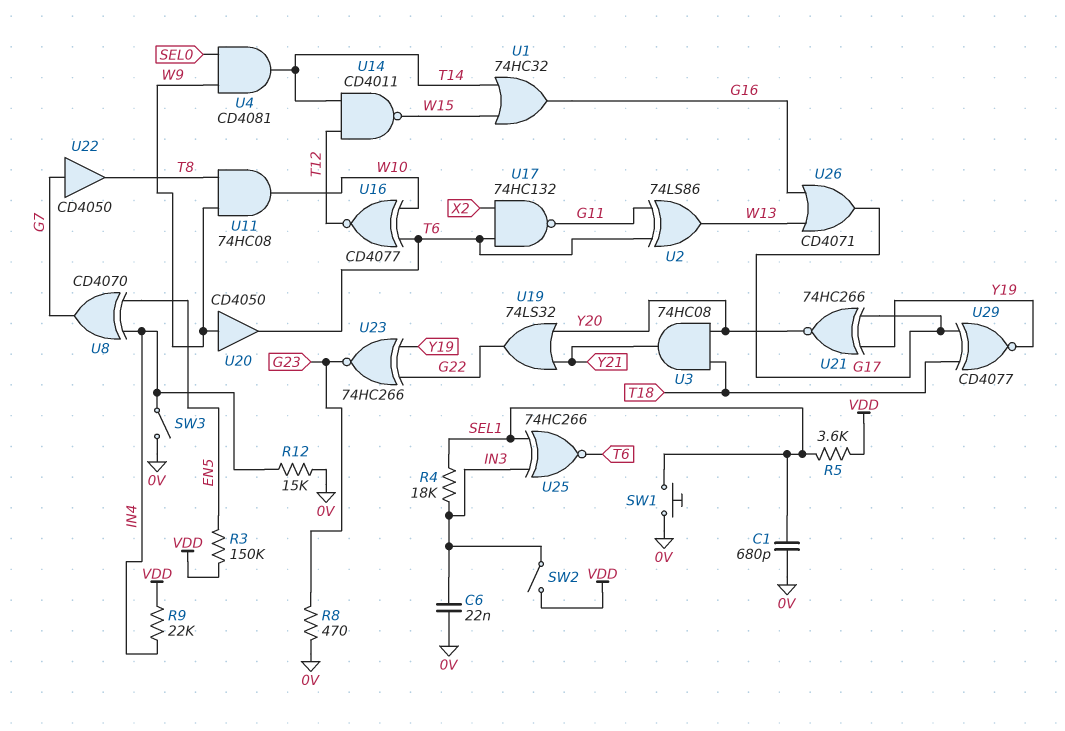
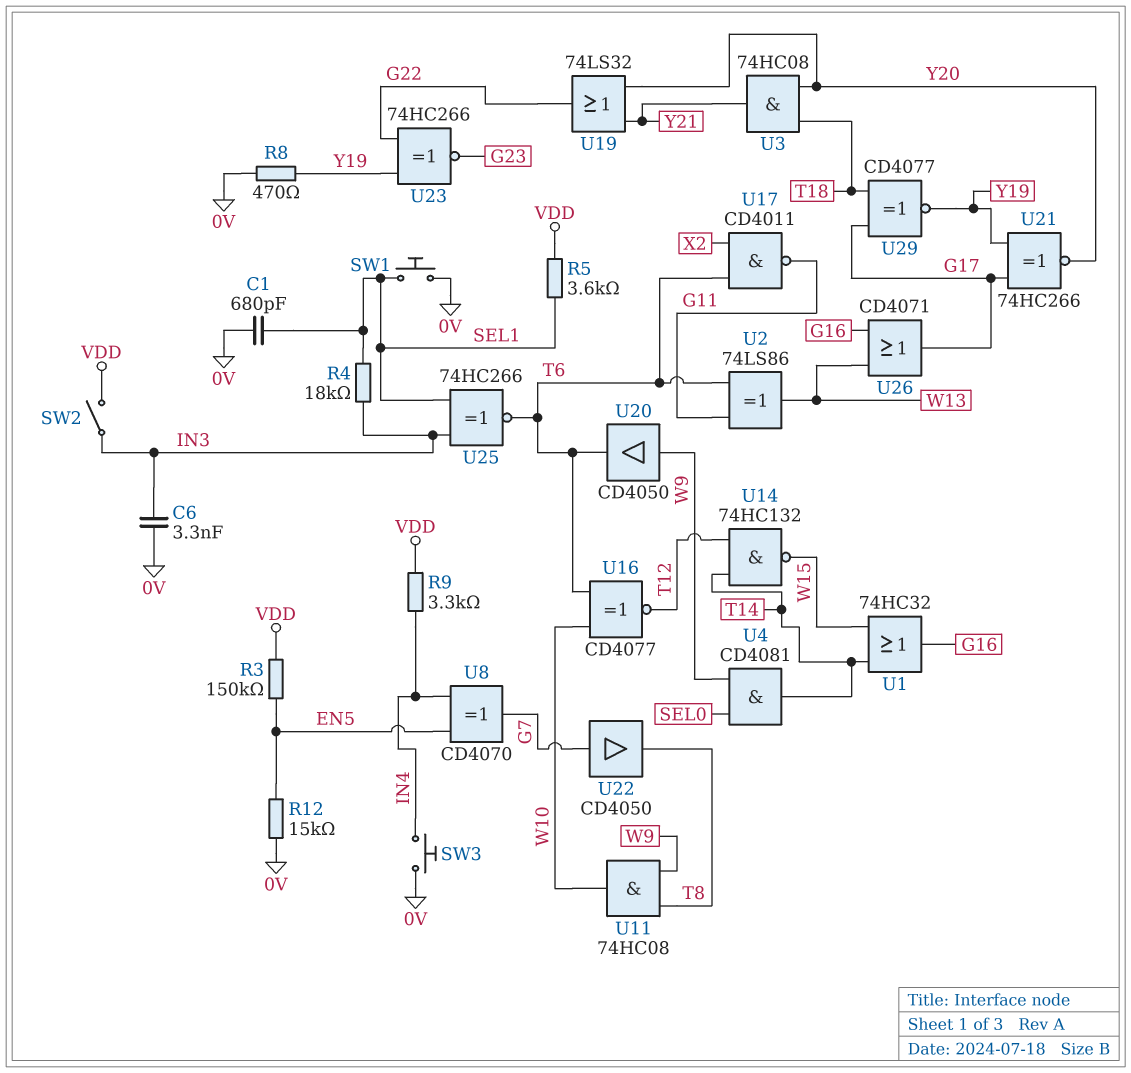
C6: 22nF (0V, IN3) -> 3.3nF (0V, IN3)
R8: 470 (0V, G23) -> 470 (0V, Y19)
R9: 22k (IN4, VDD) -> 3.3k (IN4, VDD)
R12: 15k (0V, IN4) -> 15k (0V, EN5)
SW3: switch (0V, IN4) -> button (0V, IN4)
U14: NAND CD4011 (in T12, in T14, out W15) -> NAND 74HC132 (in T12, in T14, out W15)
U17: NAND 74HC132 (in T6, in X2, out G11) -> NAND CD4011 (in T6, in X2, out G11)

